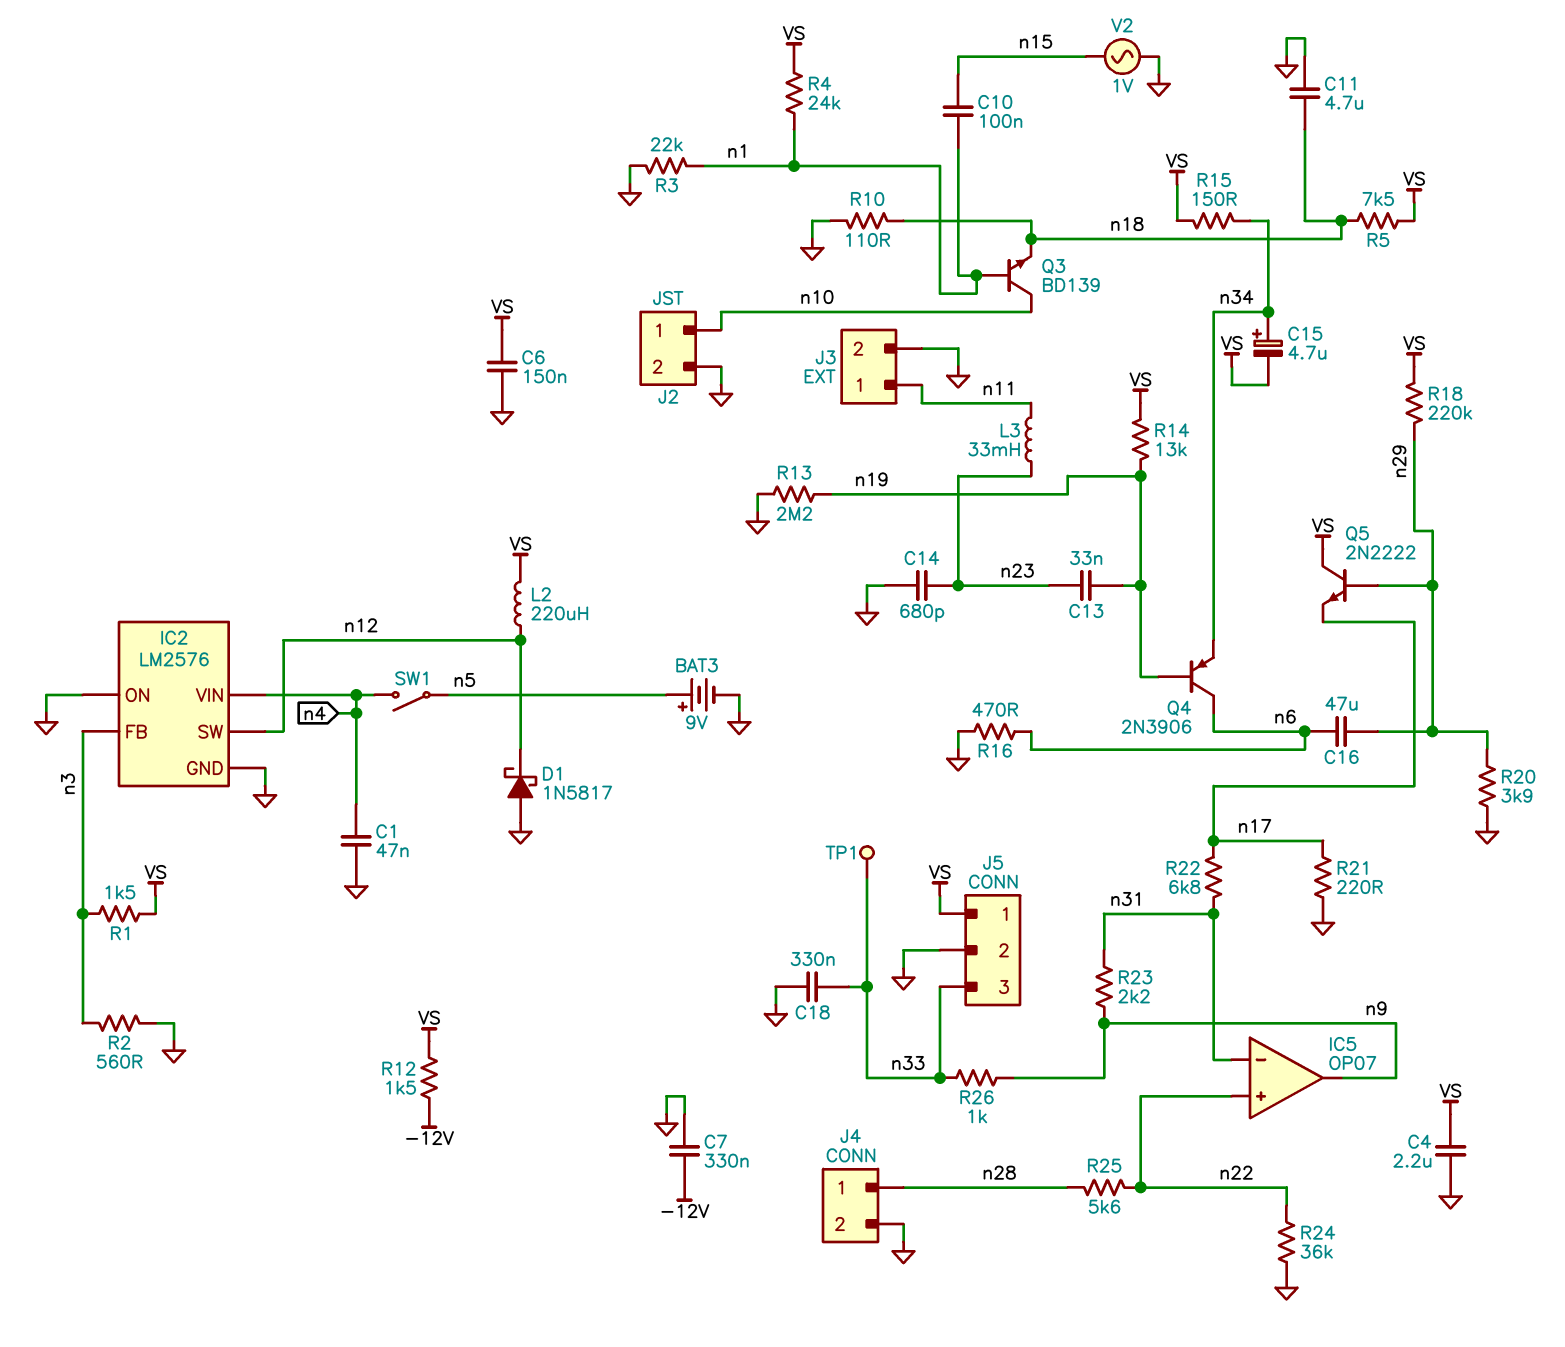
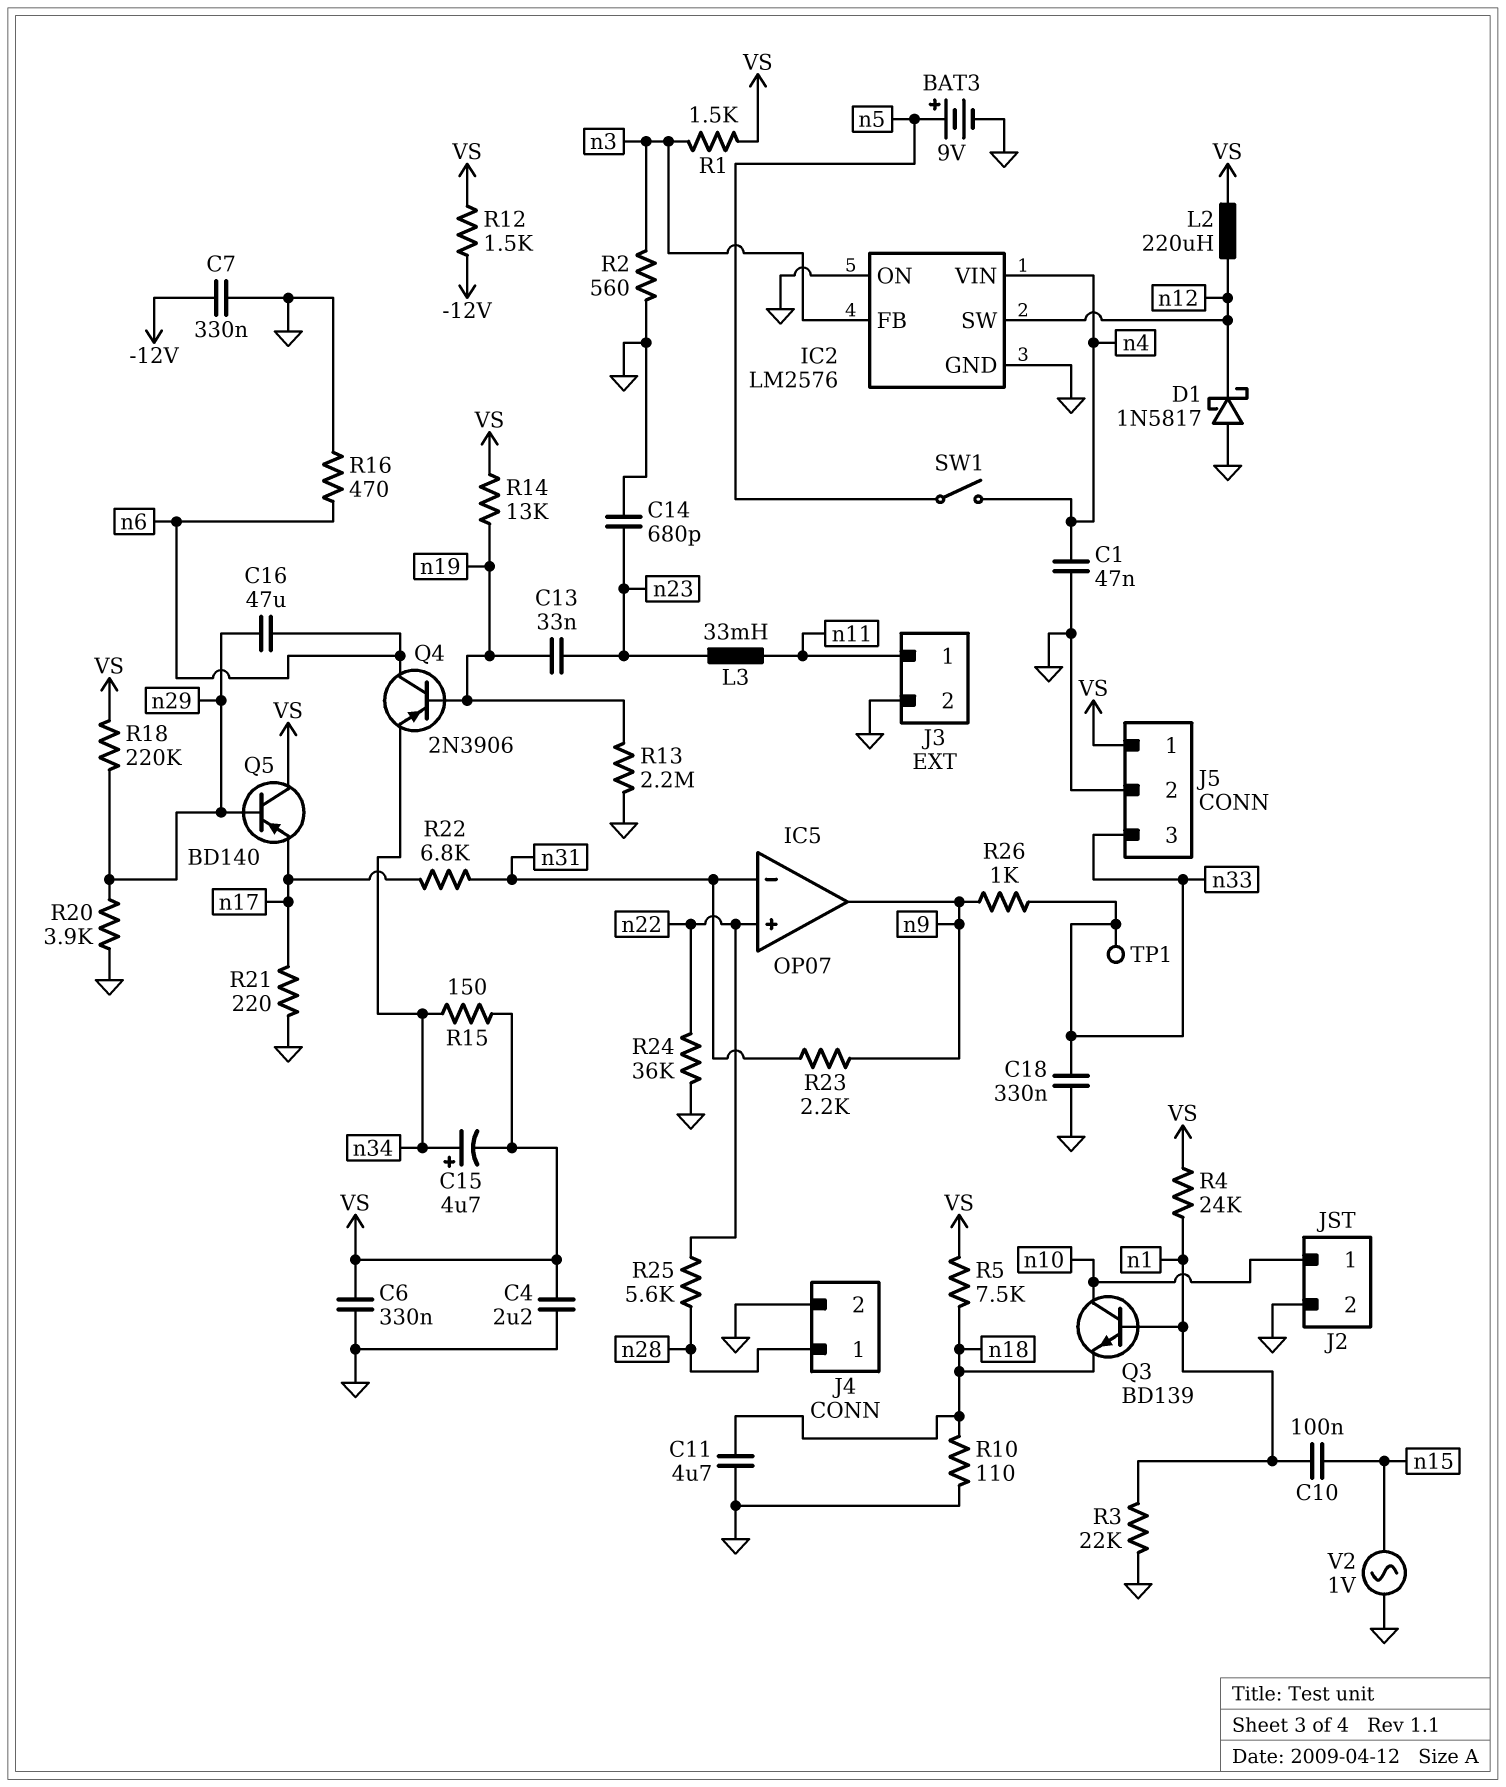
C6: 150nF (GND, VS) -> 330nF (GND, VS)
Q5: NPN 2N2222 (B n29, C VS, E n17) -> PNP BD140 (B n29, C VS, E n17)

